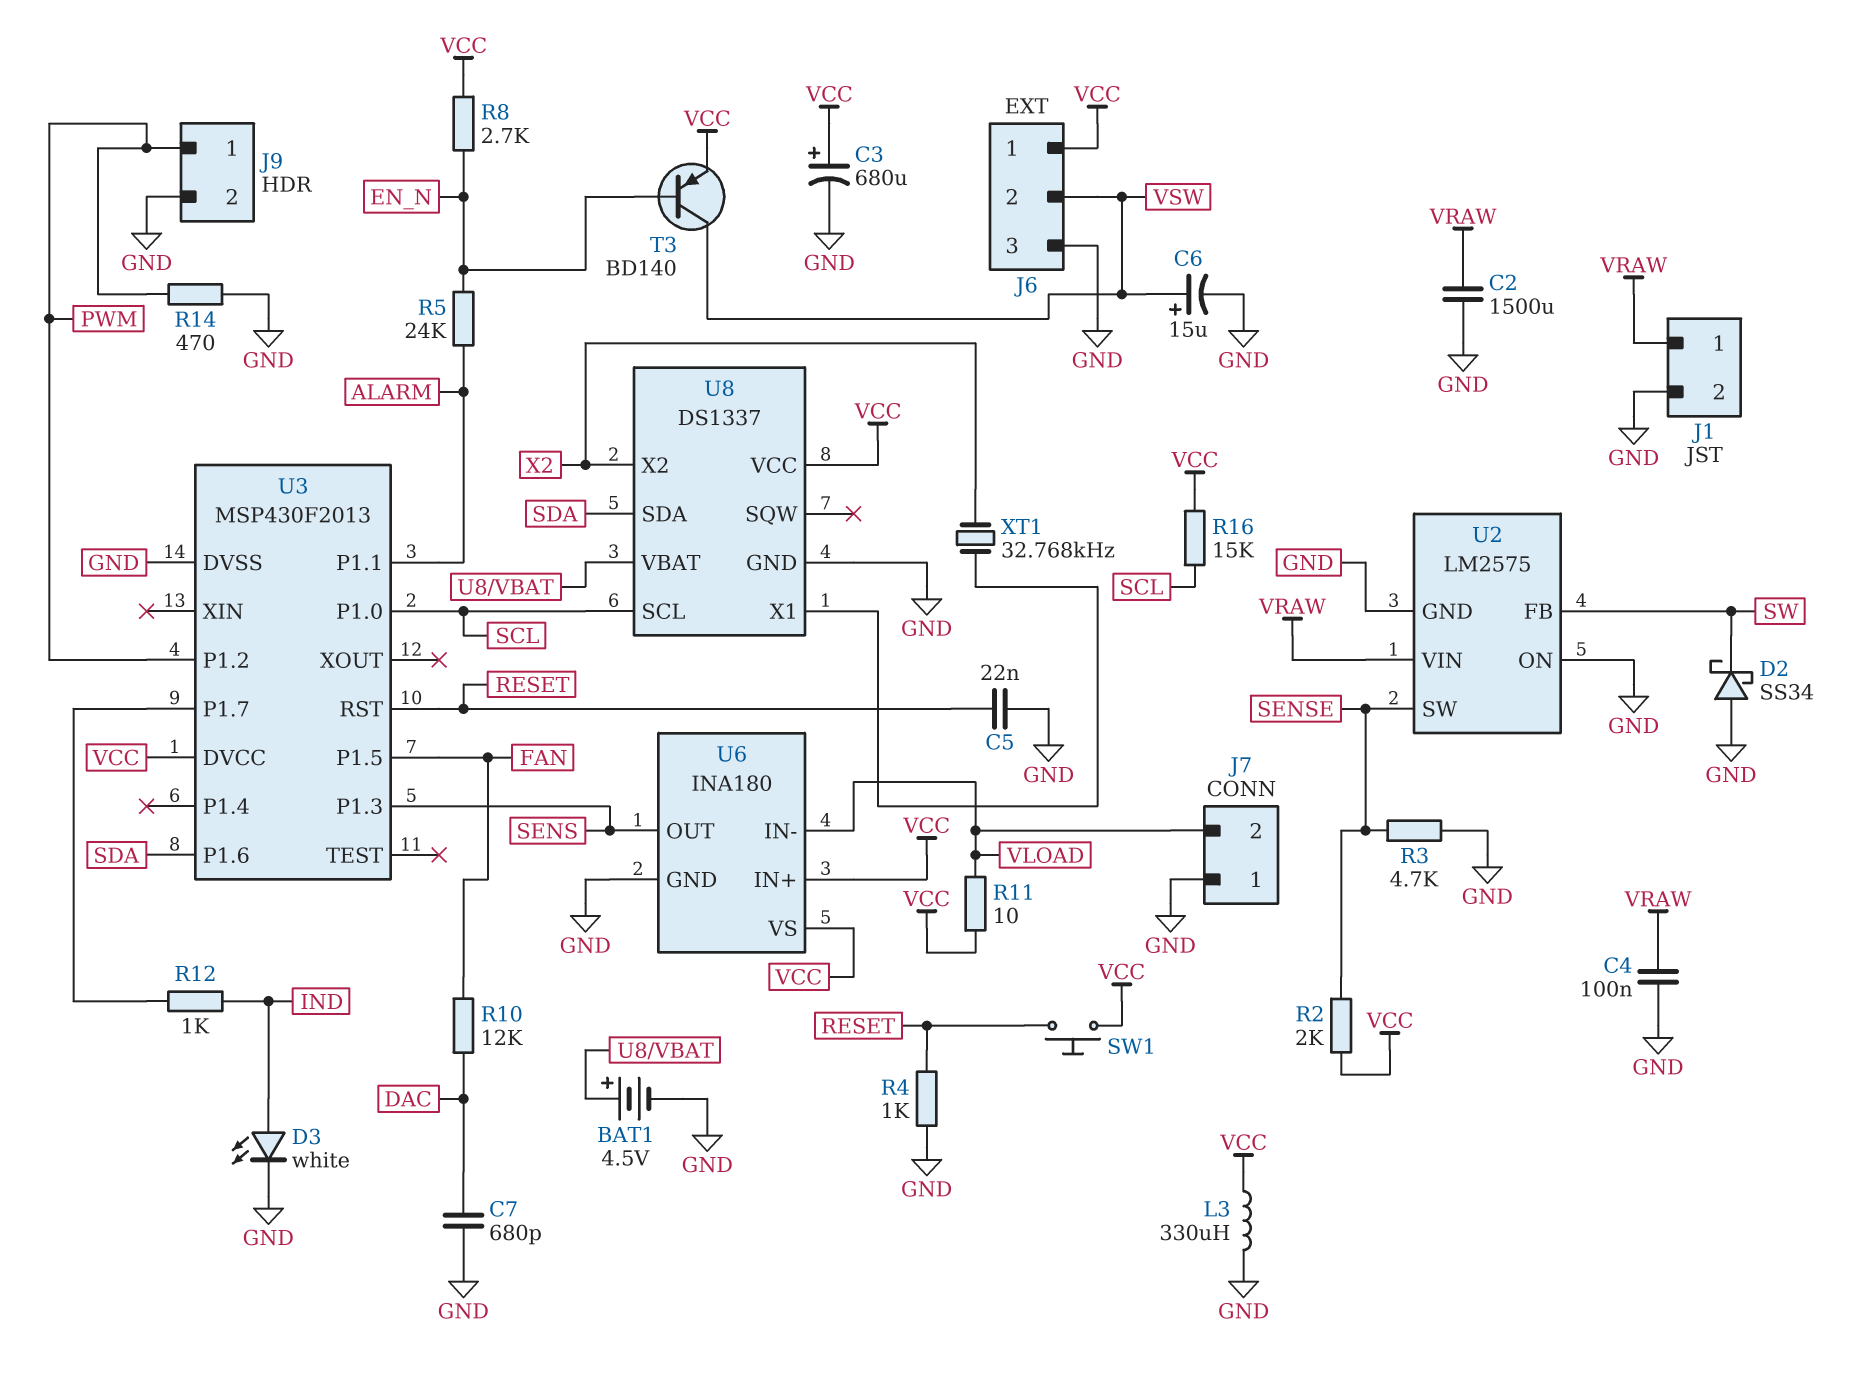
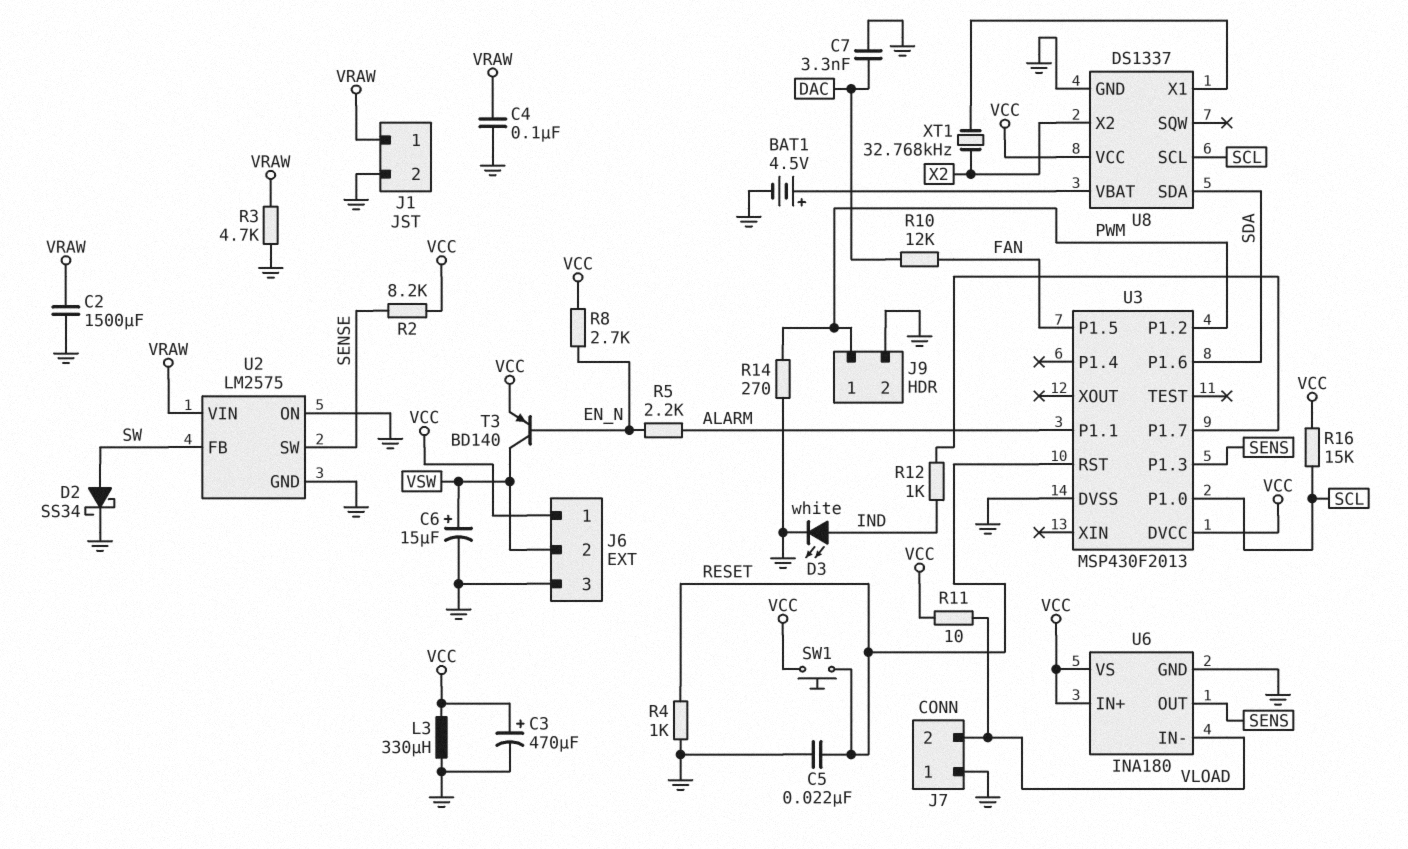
C3: 680uF (plus VCC, minus GND) -> 470uF (plus VCC, minus GND)
C7: 680pF (DAC, GND) -> 3.3nF (DAC, GND)
D2: schottky SS34 (A GND, K SW) -> schottky SS34 (A SW, K GND)
R2: 2k (SENSE, VCC) -> 8.2k (SENSE, VCC)
R3: 4.7k (GND, SENSE) -> 4.7k (GND, VRAW)
R5: 24k (ALARM, EN_N) -> 2.2k (ALARM, EN_N)
R14: 470 (GND, PWM) -> 270 (GND, PWM)

